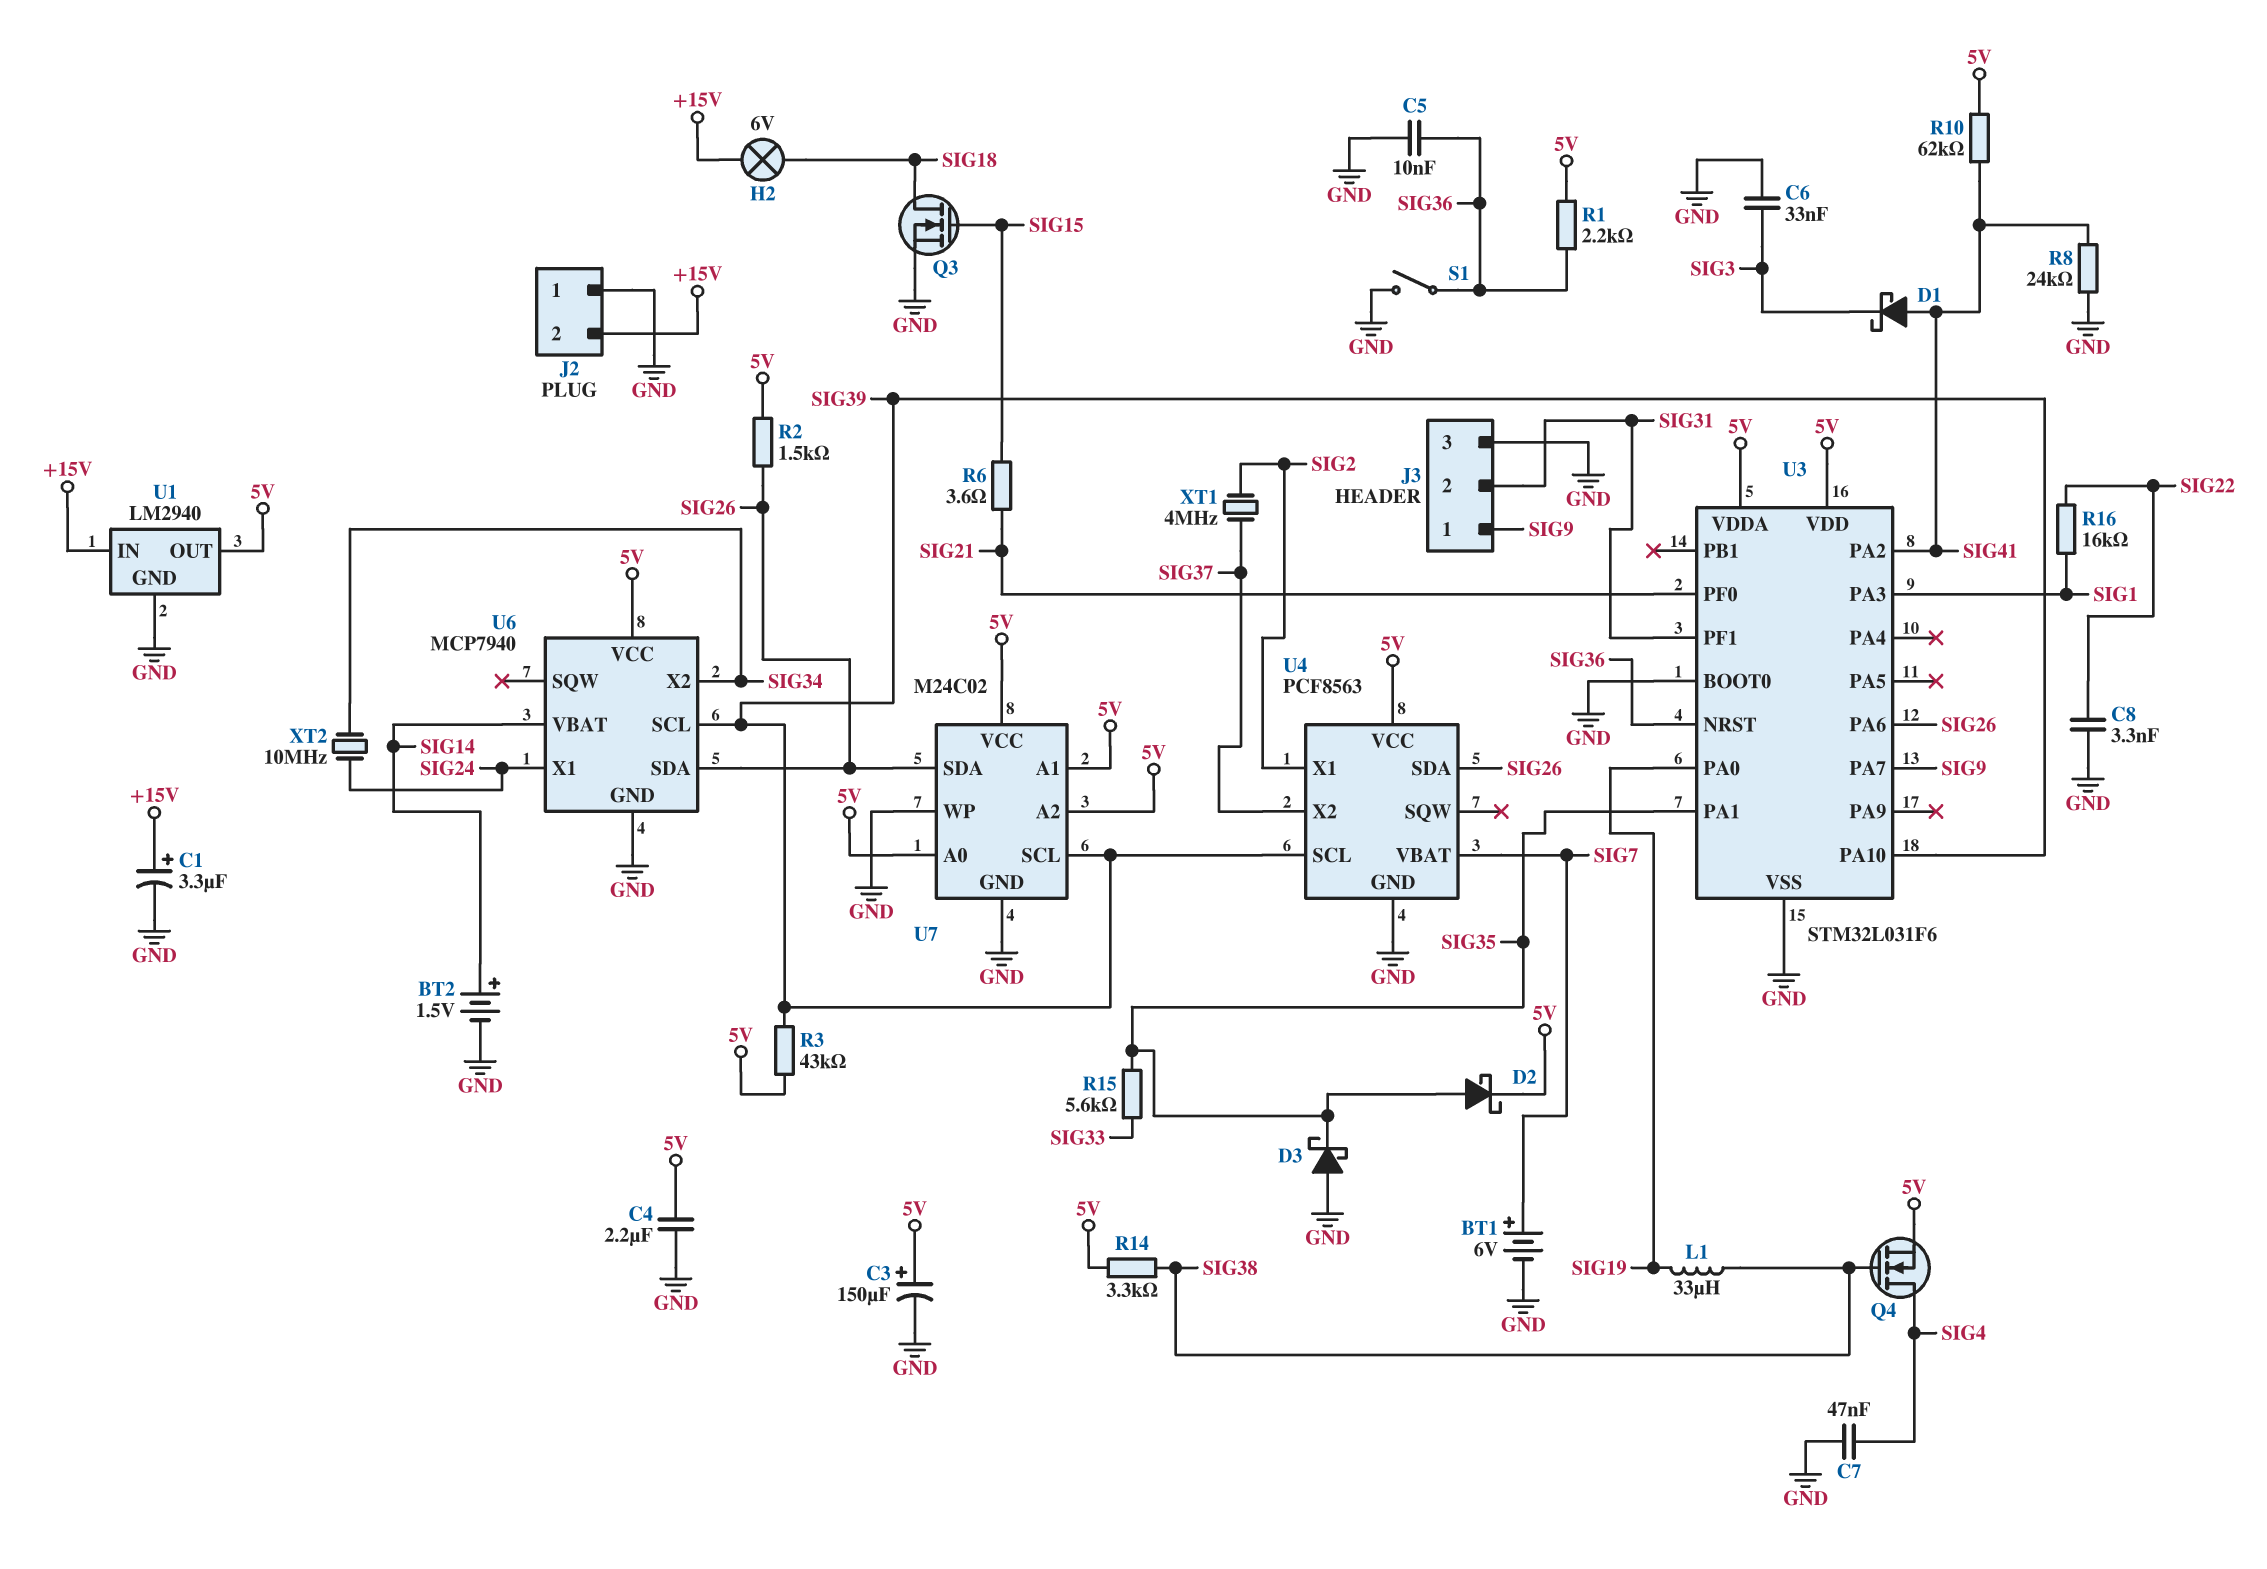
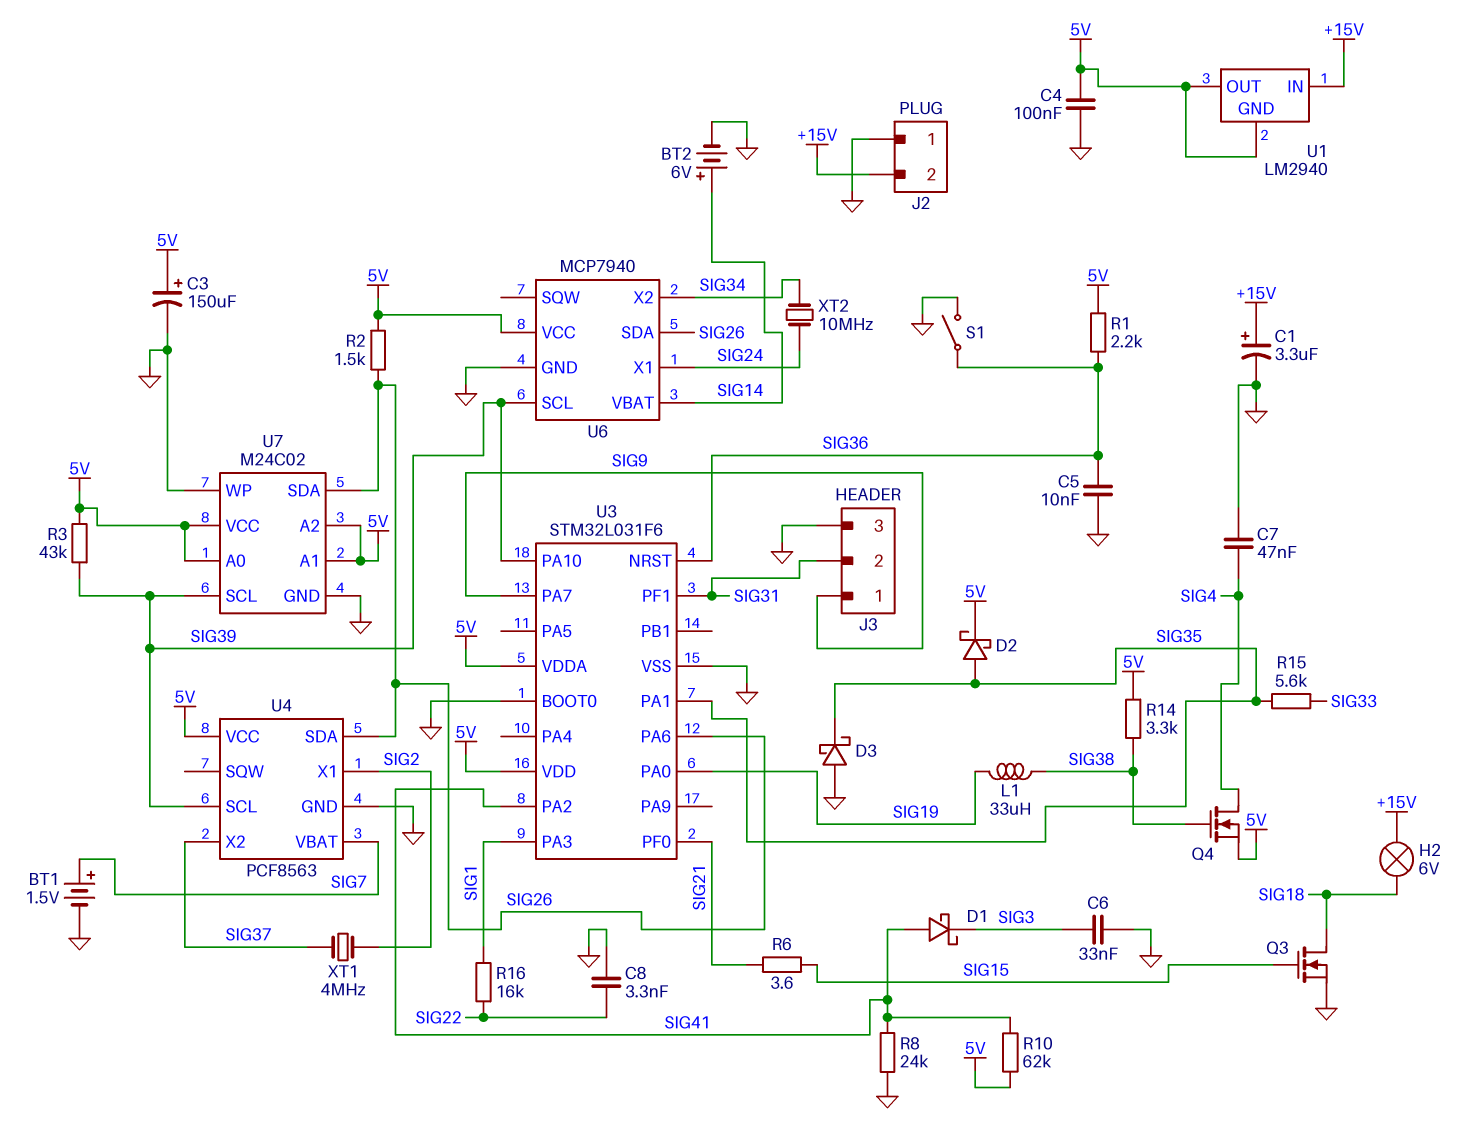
BT1: 6V (plus SIG7, minus GND) -> 1.5V (plus SIG7, minus GND)
BT2: 1.5V (plus SIG14, minus GND) -> 6V (plus SIG14, minus GND)
C4: 2.2uF (5V, GND) -> 100nF (5V, GND)
U1 pin GND: GND -> 5V

